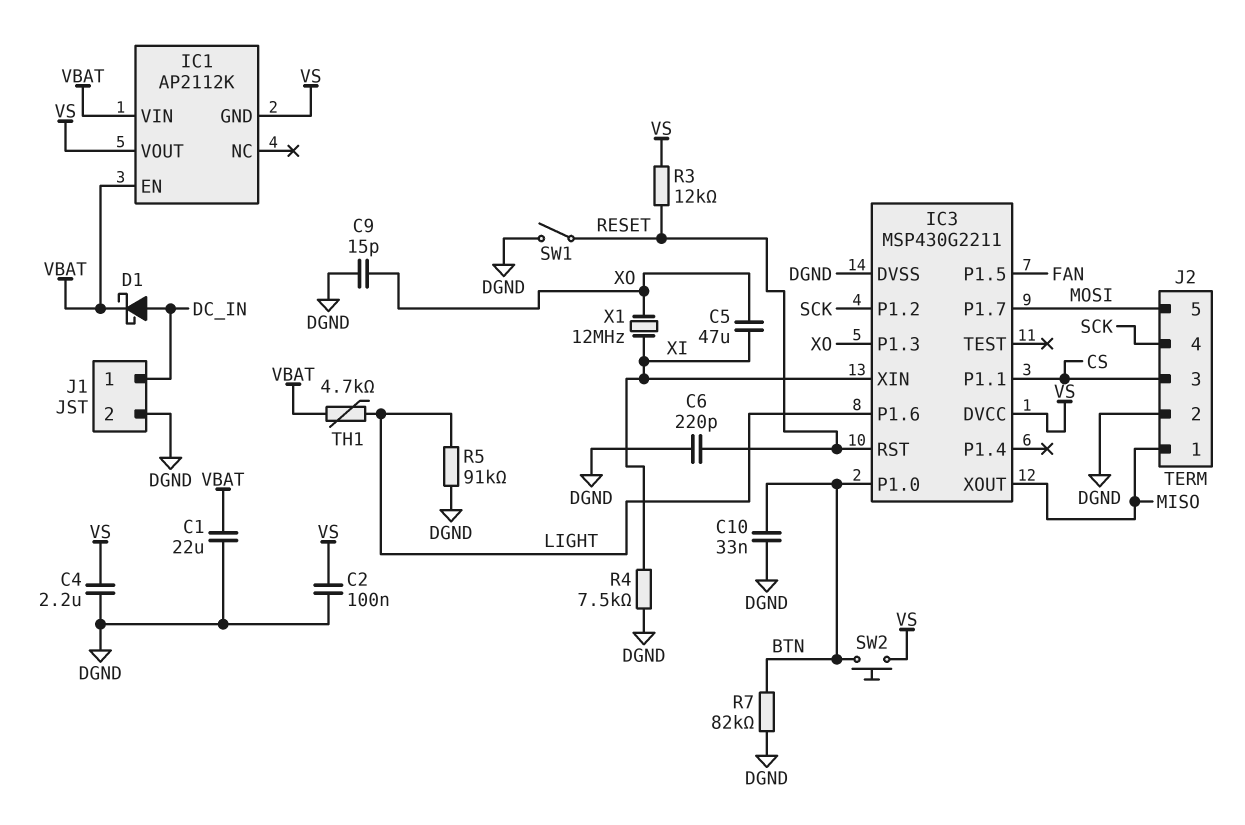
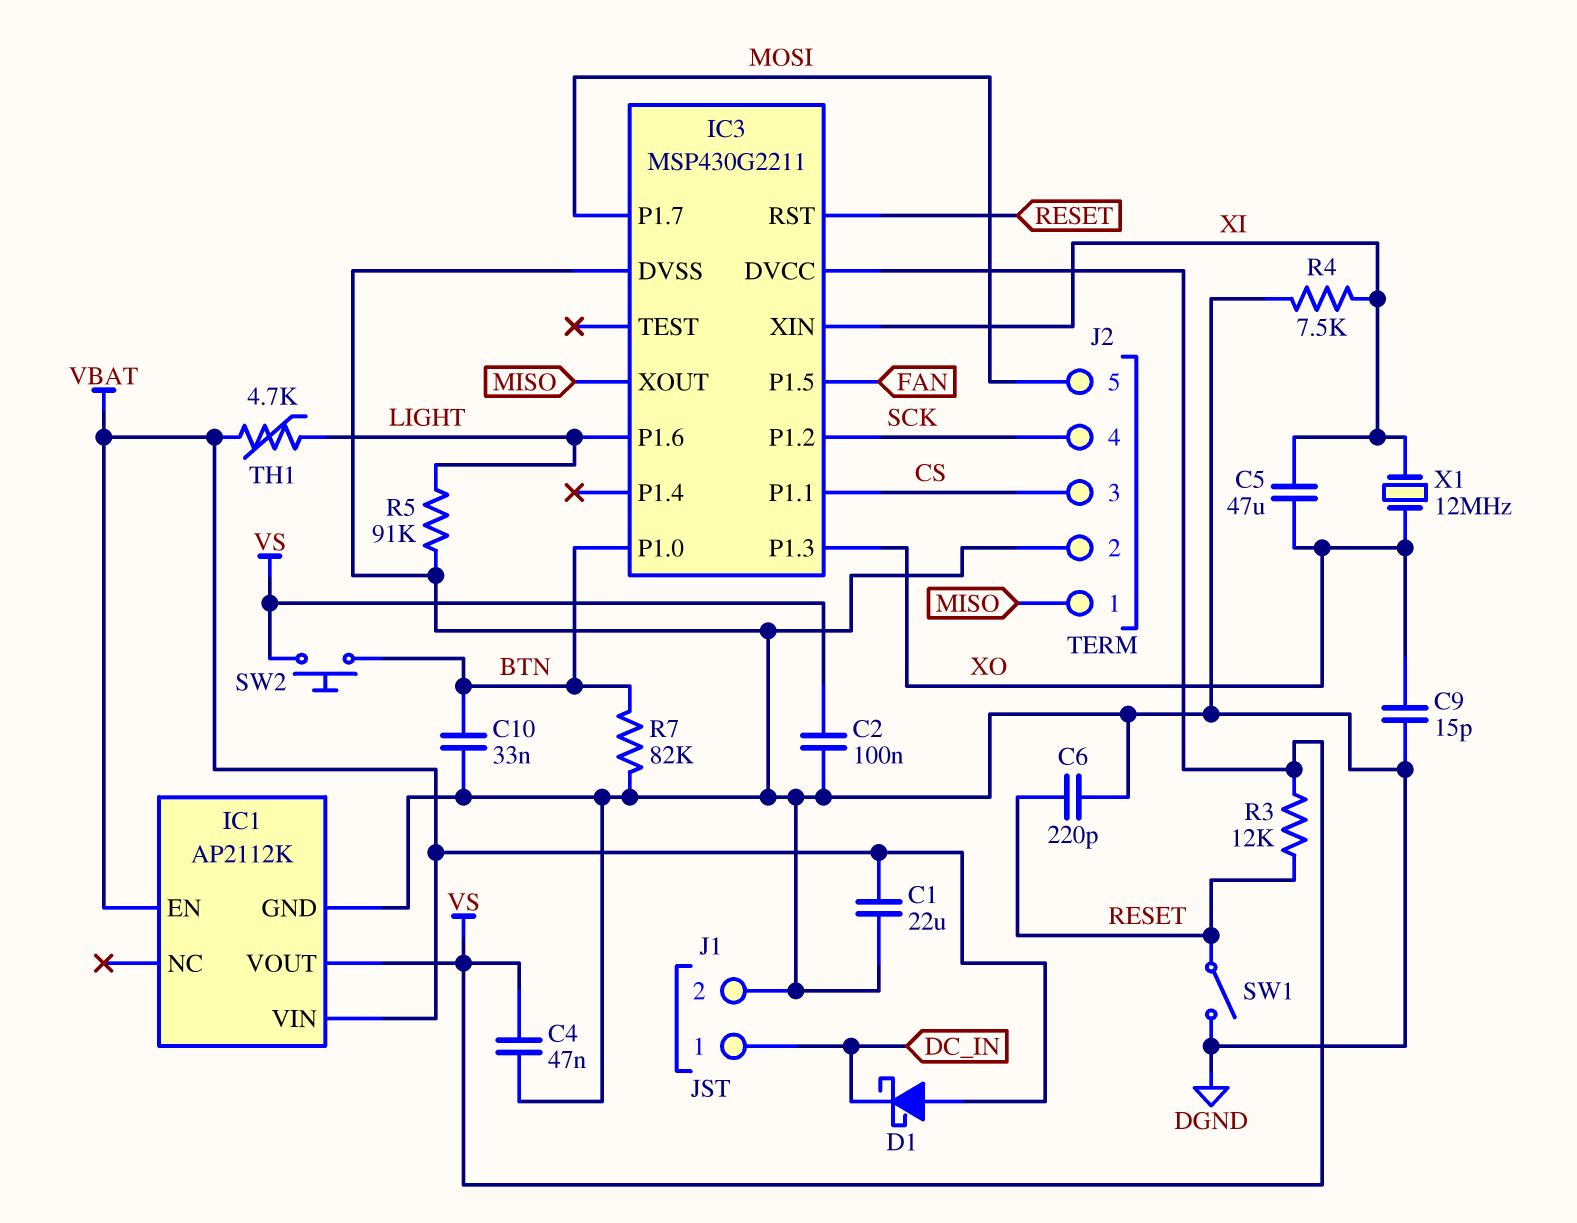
C4: 2.2uF (DGND, VS) -> 47nF (DGND, VS)
D1: schottky (A DC_IN, K VBAT) -> schottky (A VBAT, K DC_IN)
IC1 pin GND: VS -> DGND

